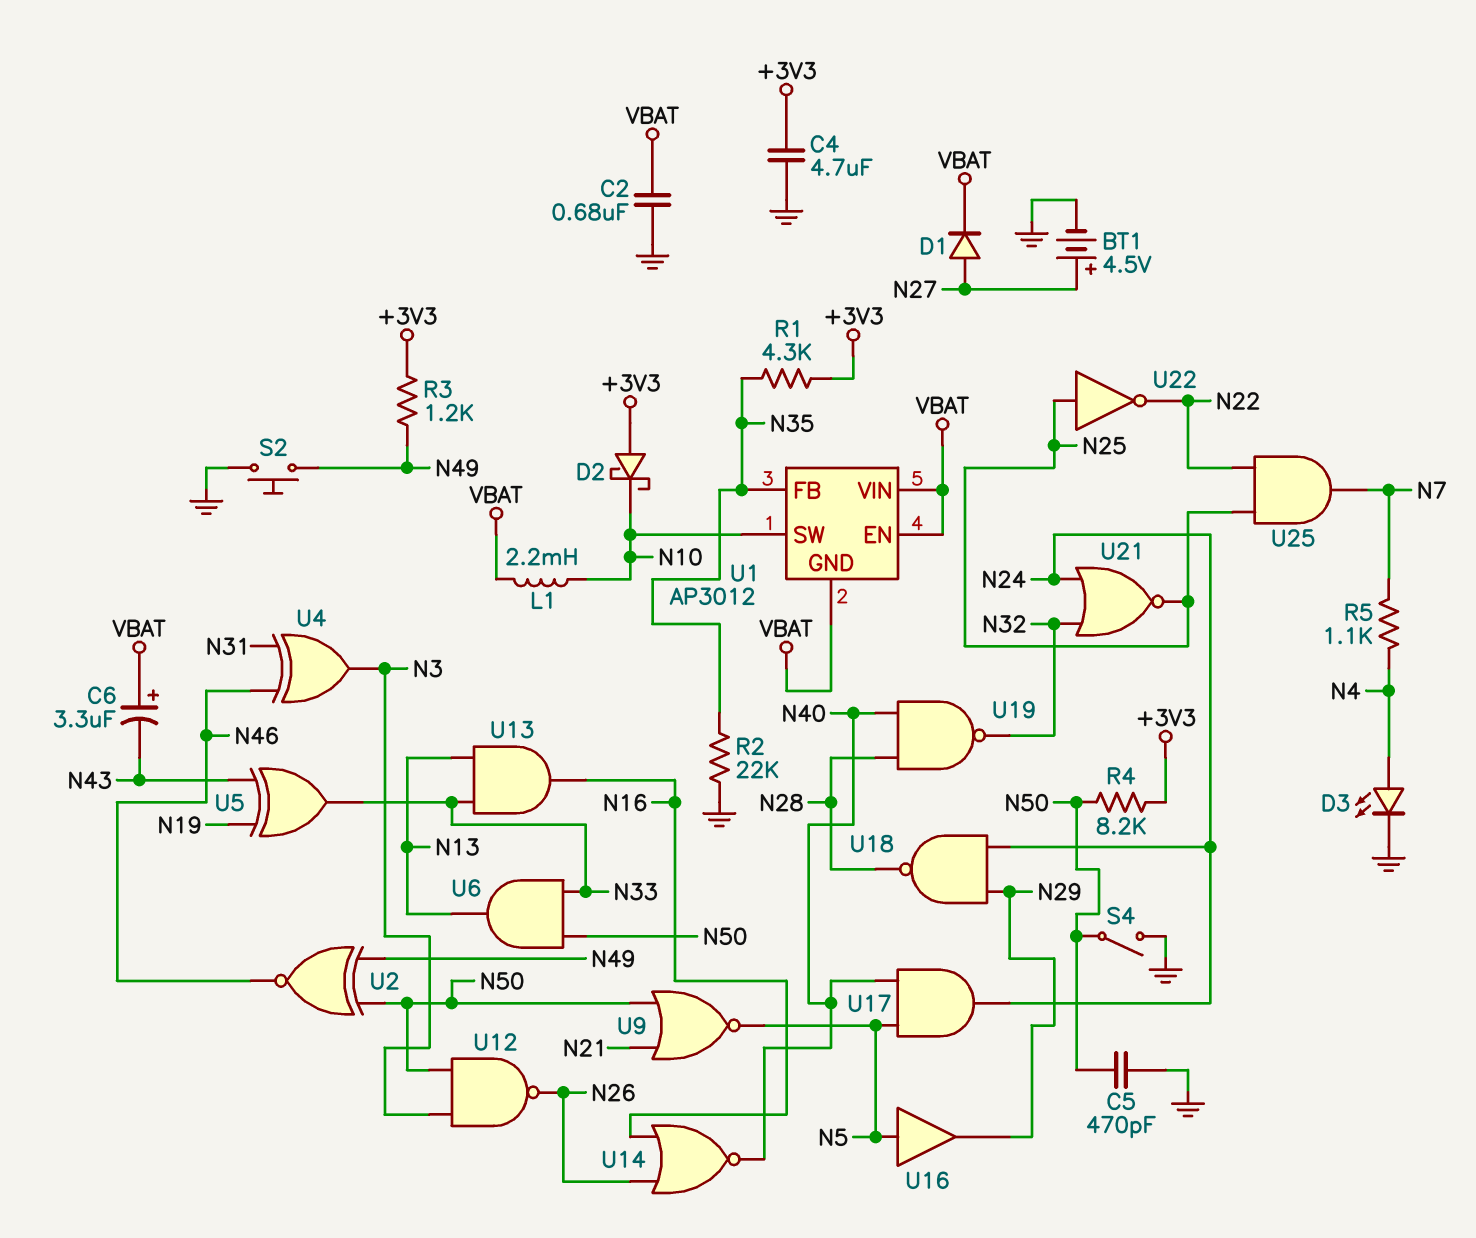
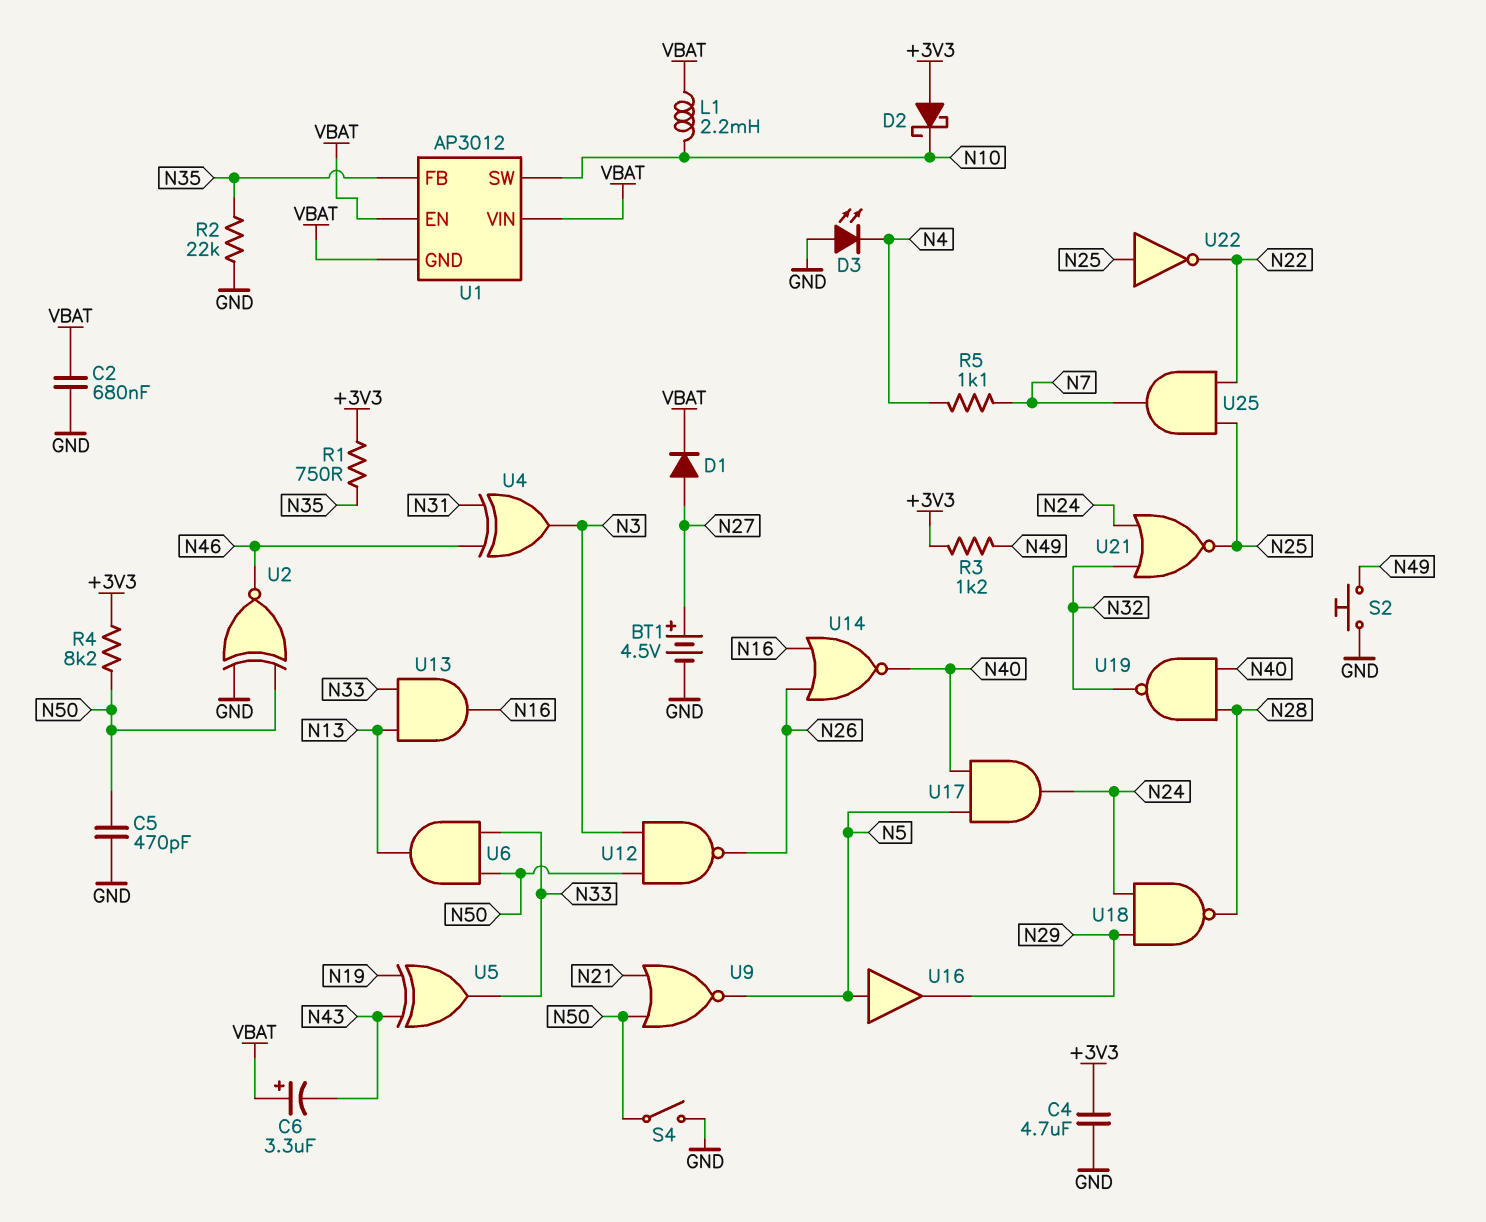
D3: LED (A N4, K GND) -> LED (A GND, K N4)
R1: 4.3k (+3V3, N35) -> 750 (+3V3, N35)
U2: XNOR (in N49, in N50, out N46) -> XNOR (in GND, in N50, out N46)

